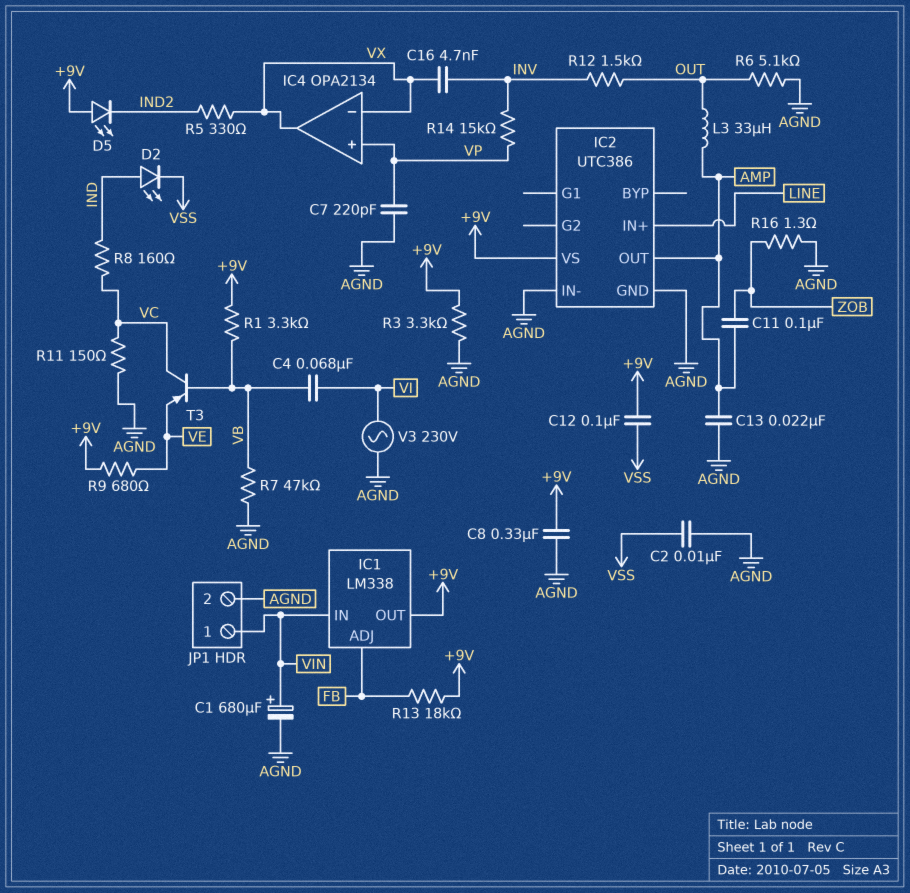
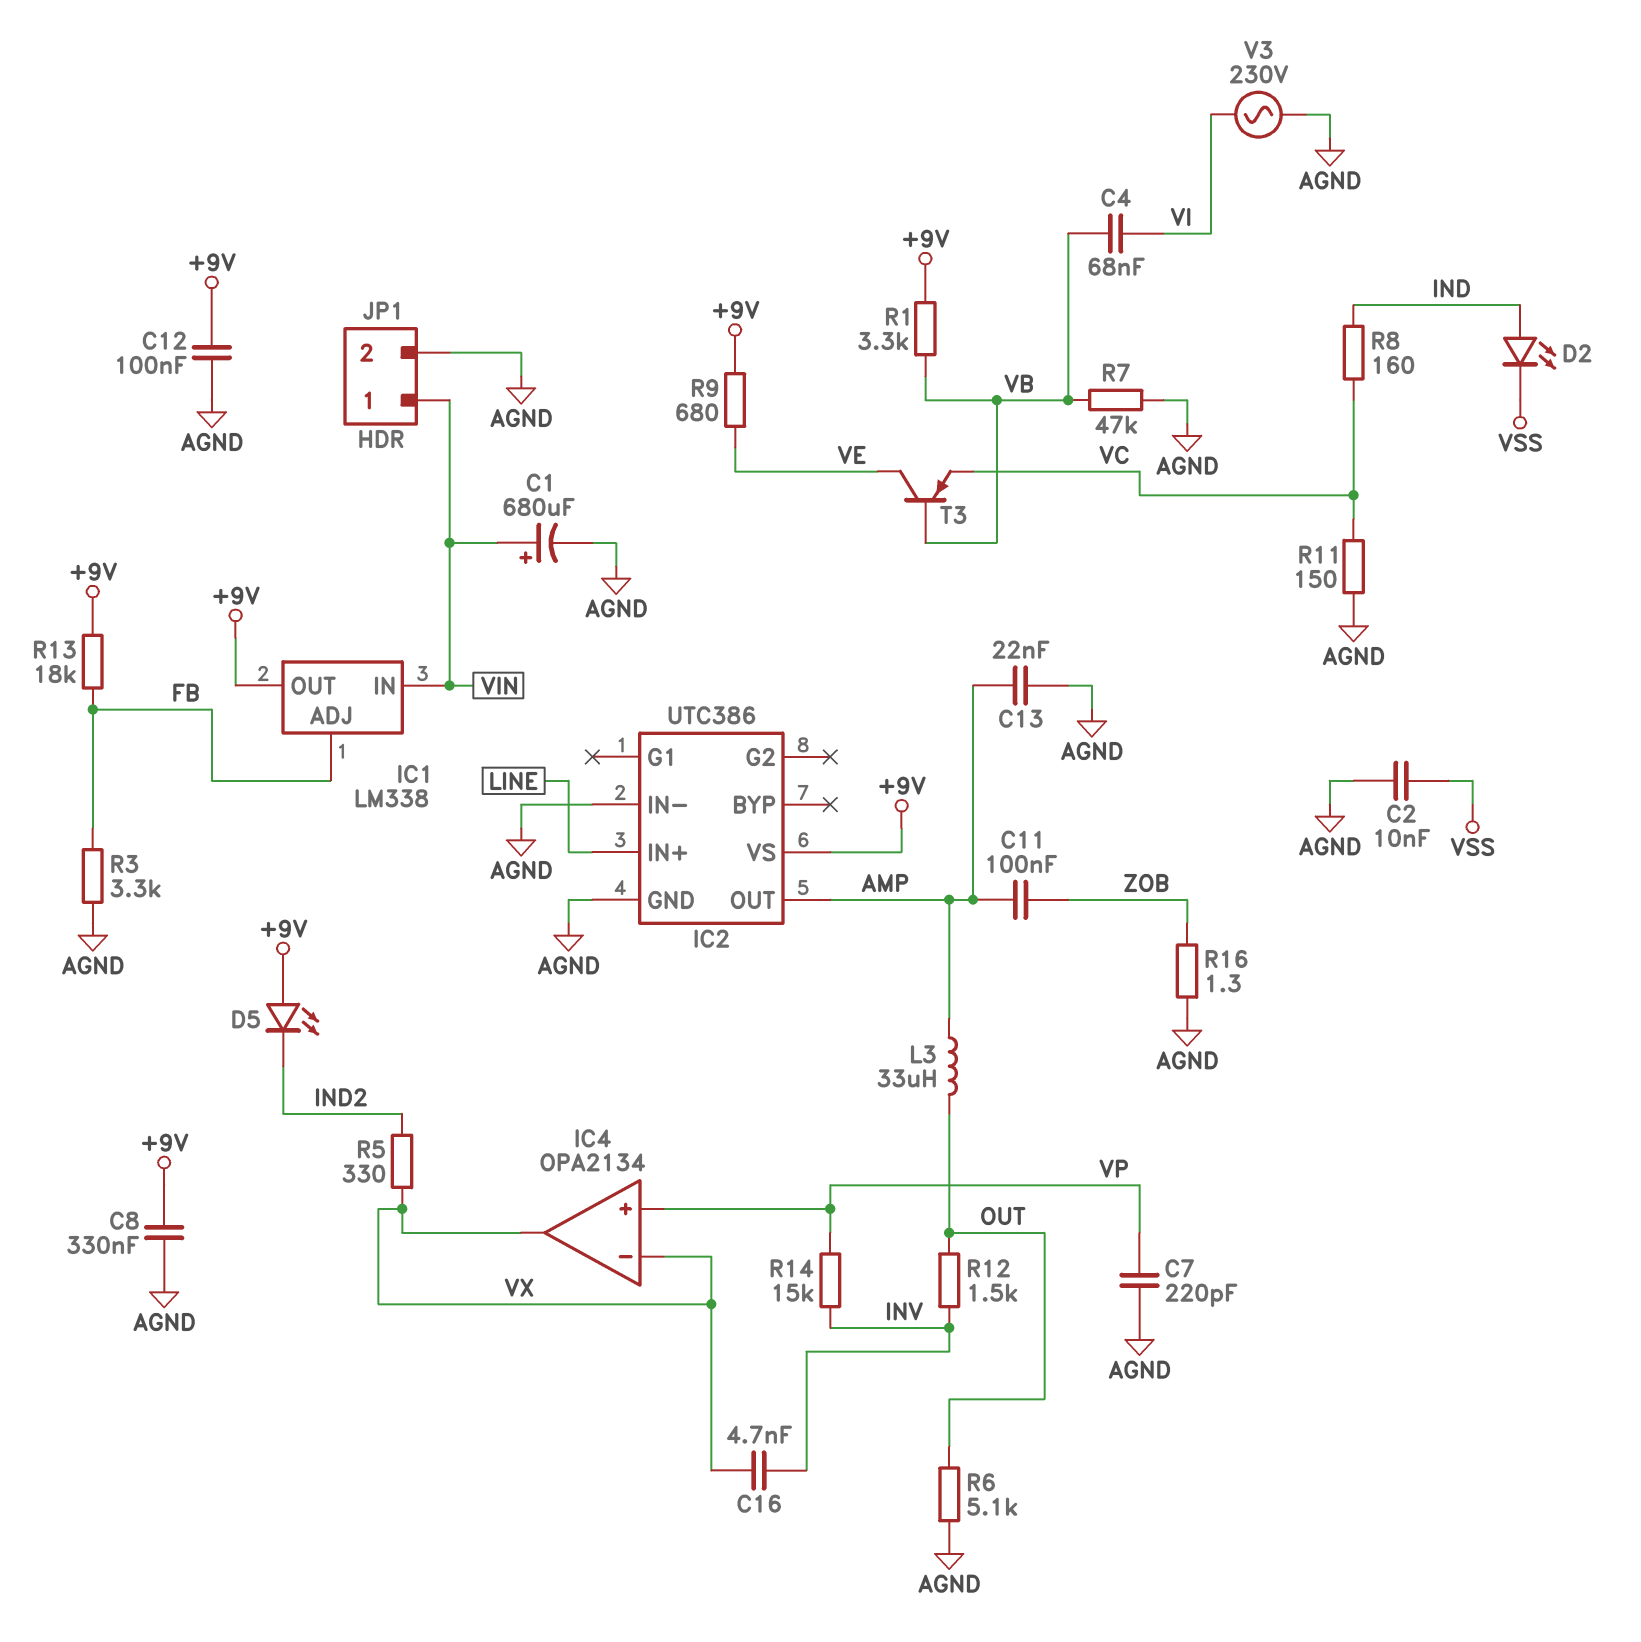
C12: 100nF (+9V, VSS) -> 100nF (+9V, AGND)
R3: 3.3k (+9V, AGND) -> 3.3k (AGND, FB)
T3: PNP (B VB, C VC, E VE) -> PNP (B VB, C VE, E VC)

